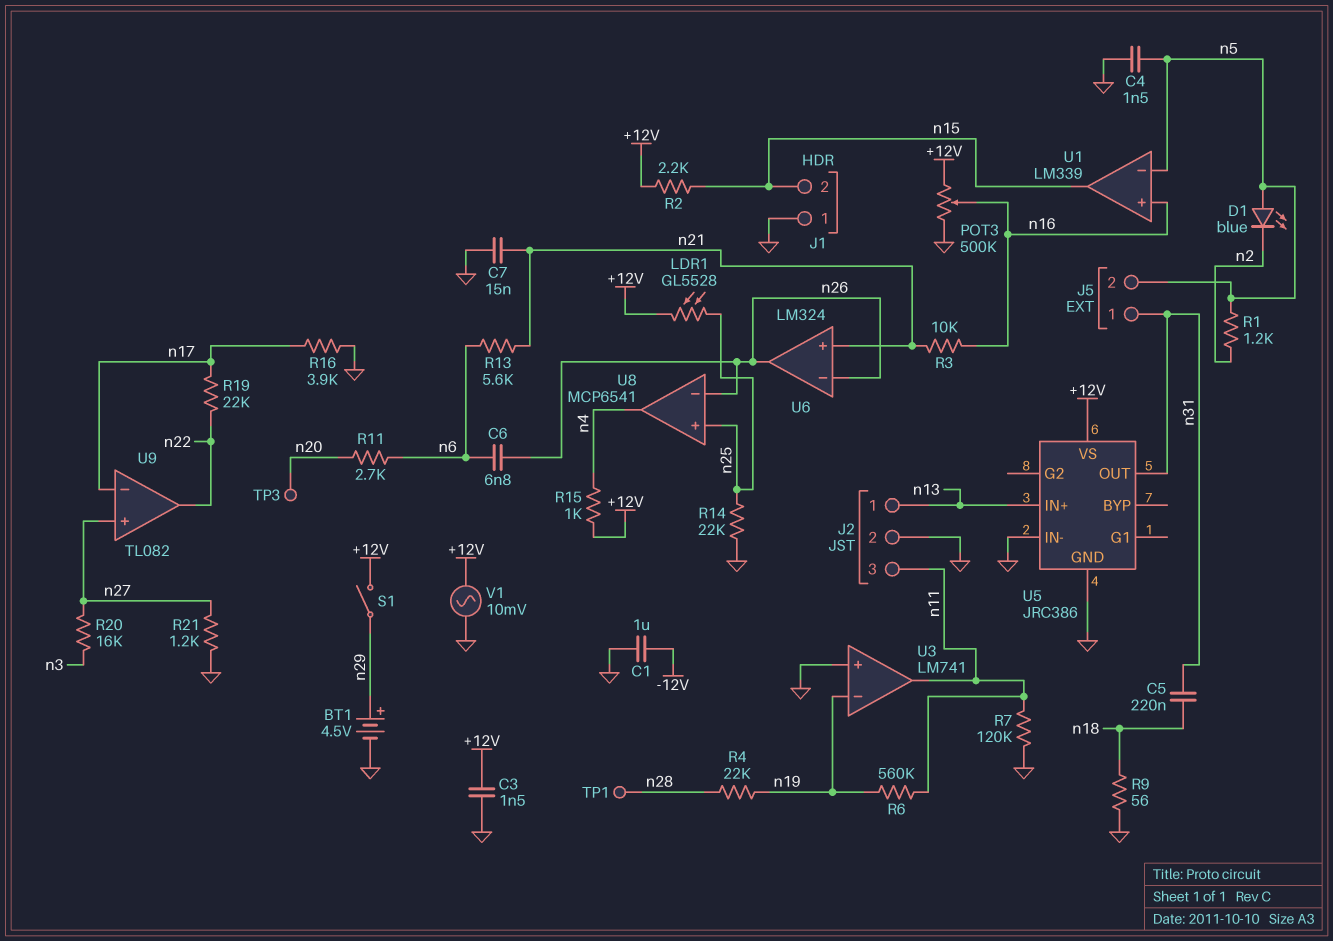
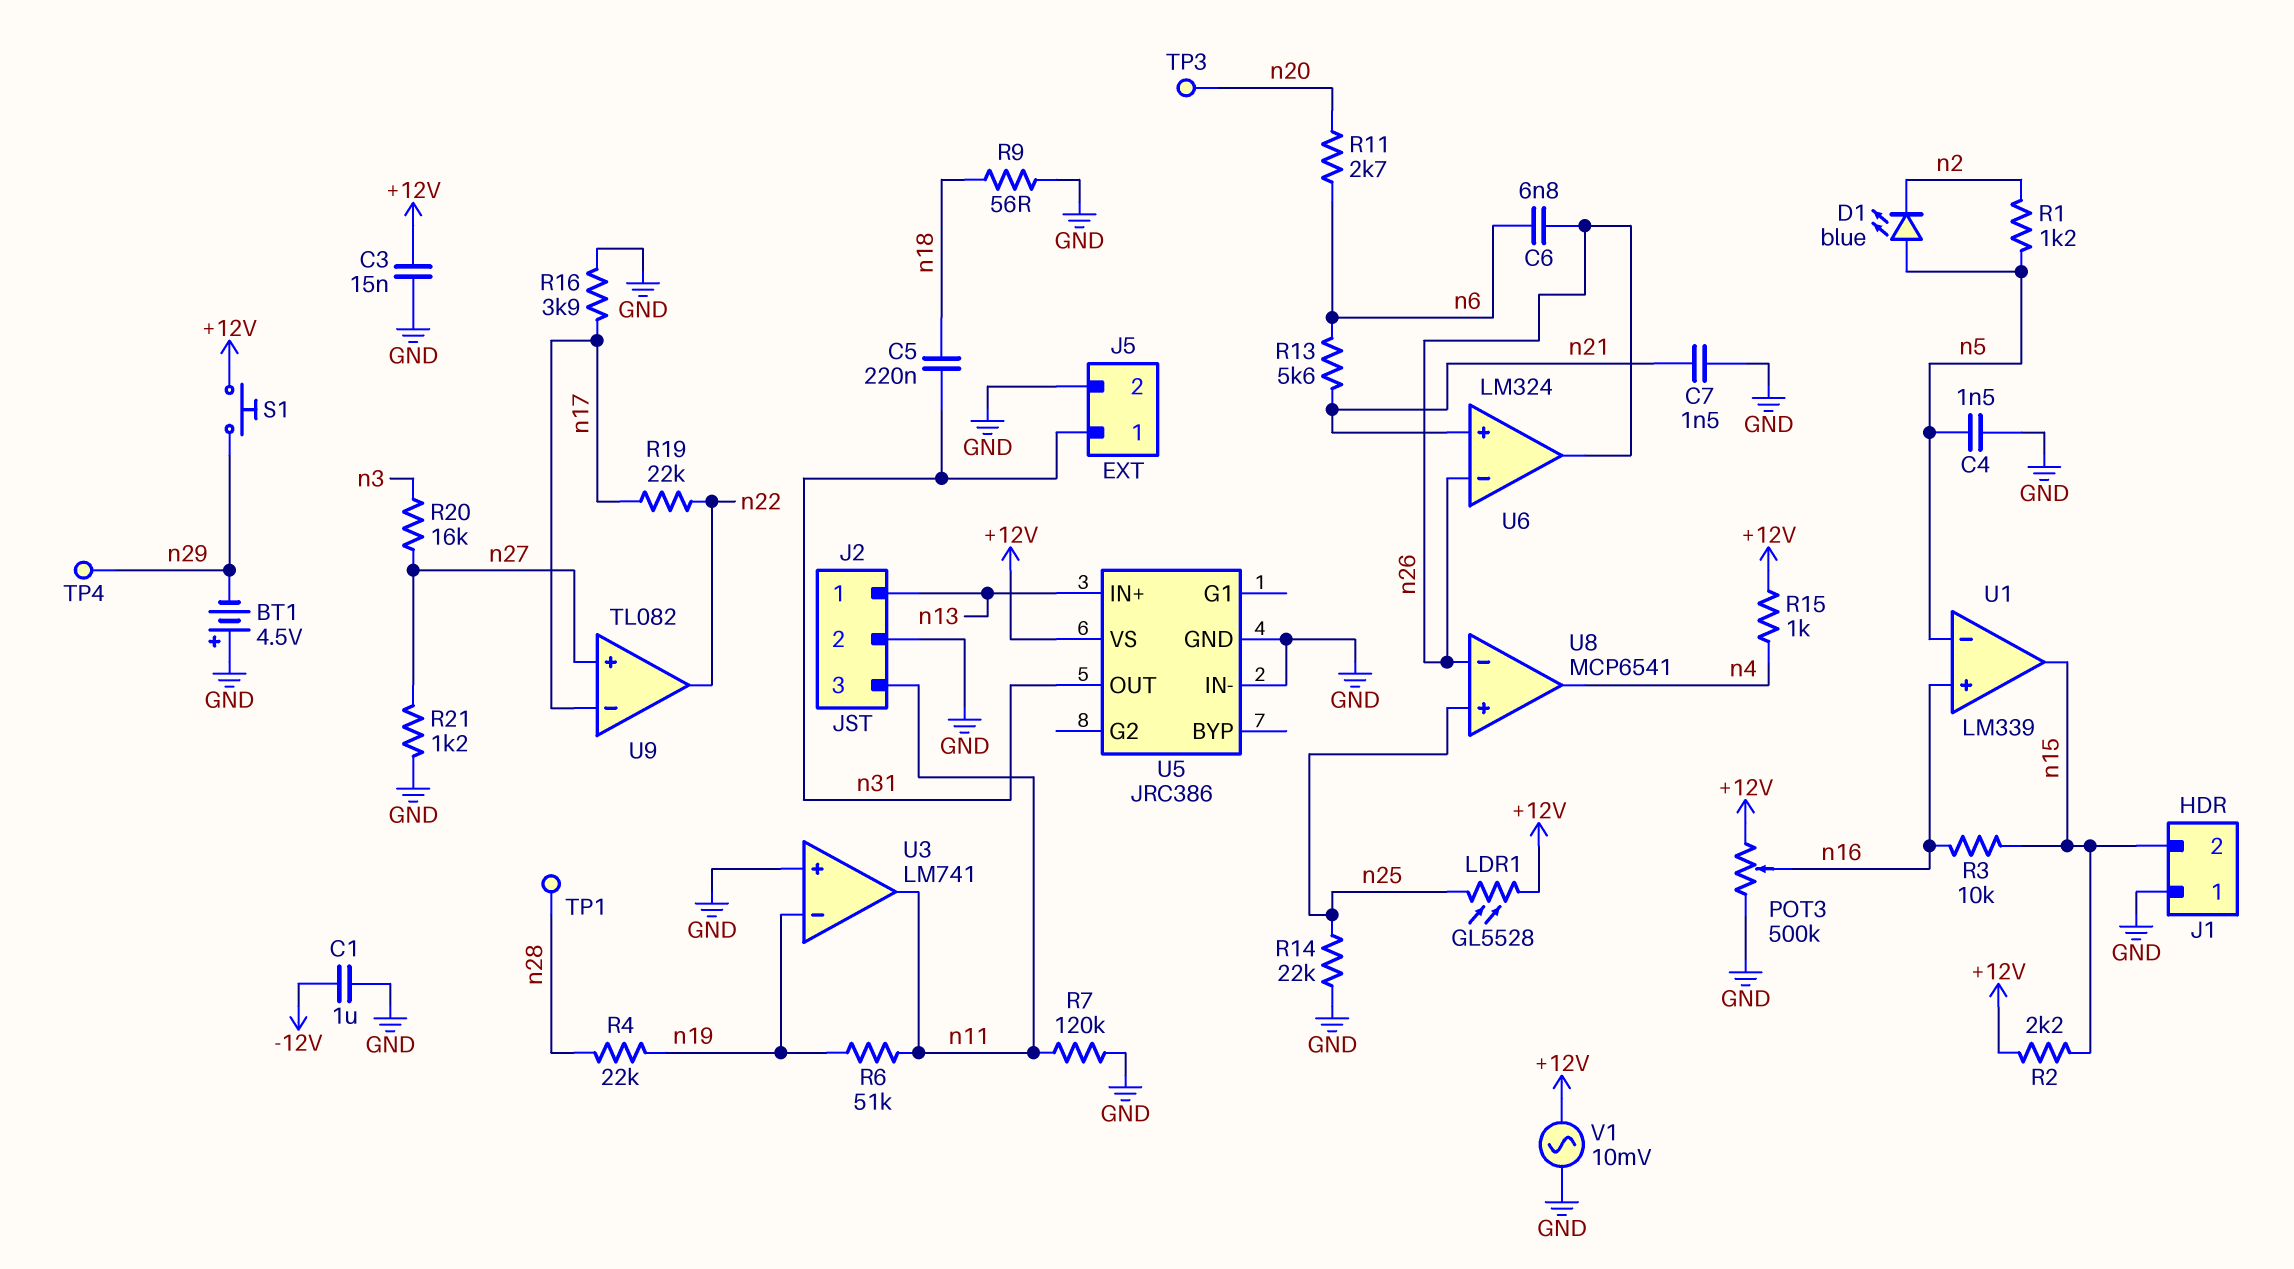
BT1: 4.5V (plus n29, minus GND) -> 4.5V (plus GND, minus n29)
C3: 1.5nF (+12V, GND) -> 15nF (+12V, GND)
C7: 15nF (GND, n21) -> 1.5nF (GND, n21)
J5 pin 2: n5 -> GND
R3: 10k (n16, n21) -> 10k (n15, n16)
R6: 560k (n11, n19) -> 51k (n11, n19)
S1: switch (+12V, n29) -> button (+12V, n29)
TP4: none -> test point (n29)

